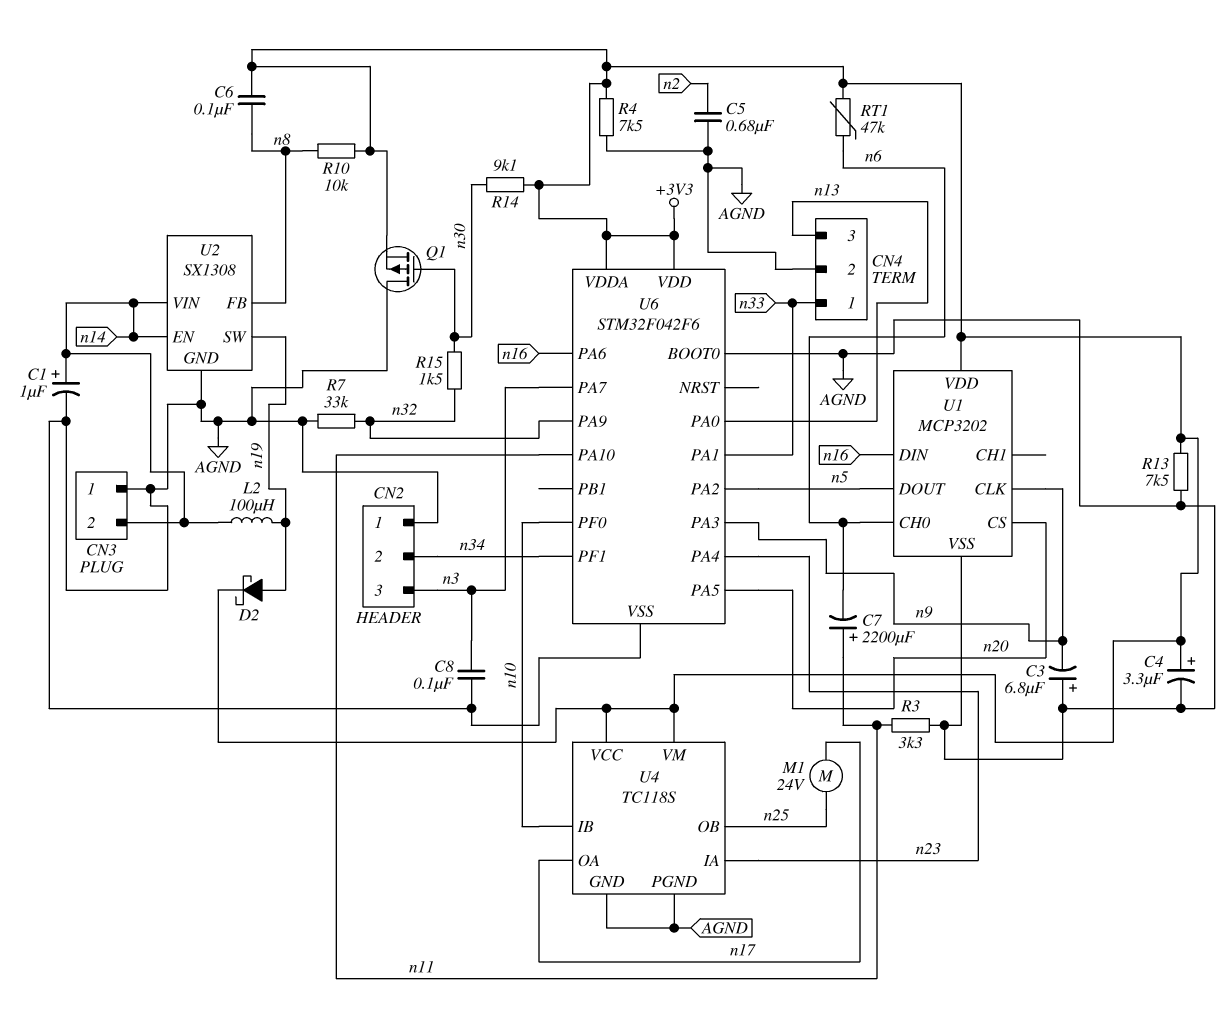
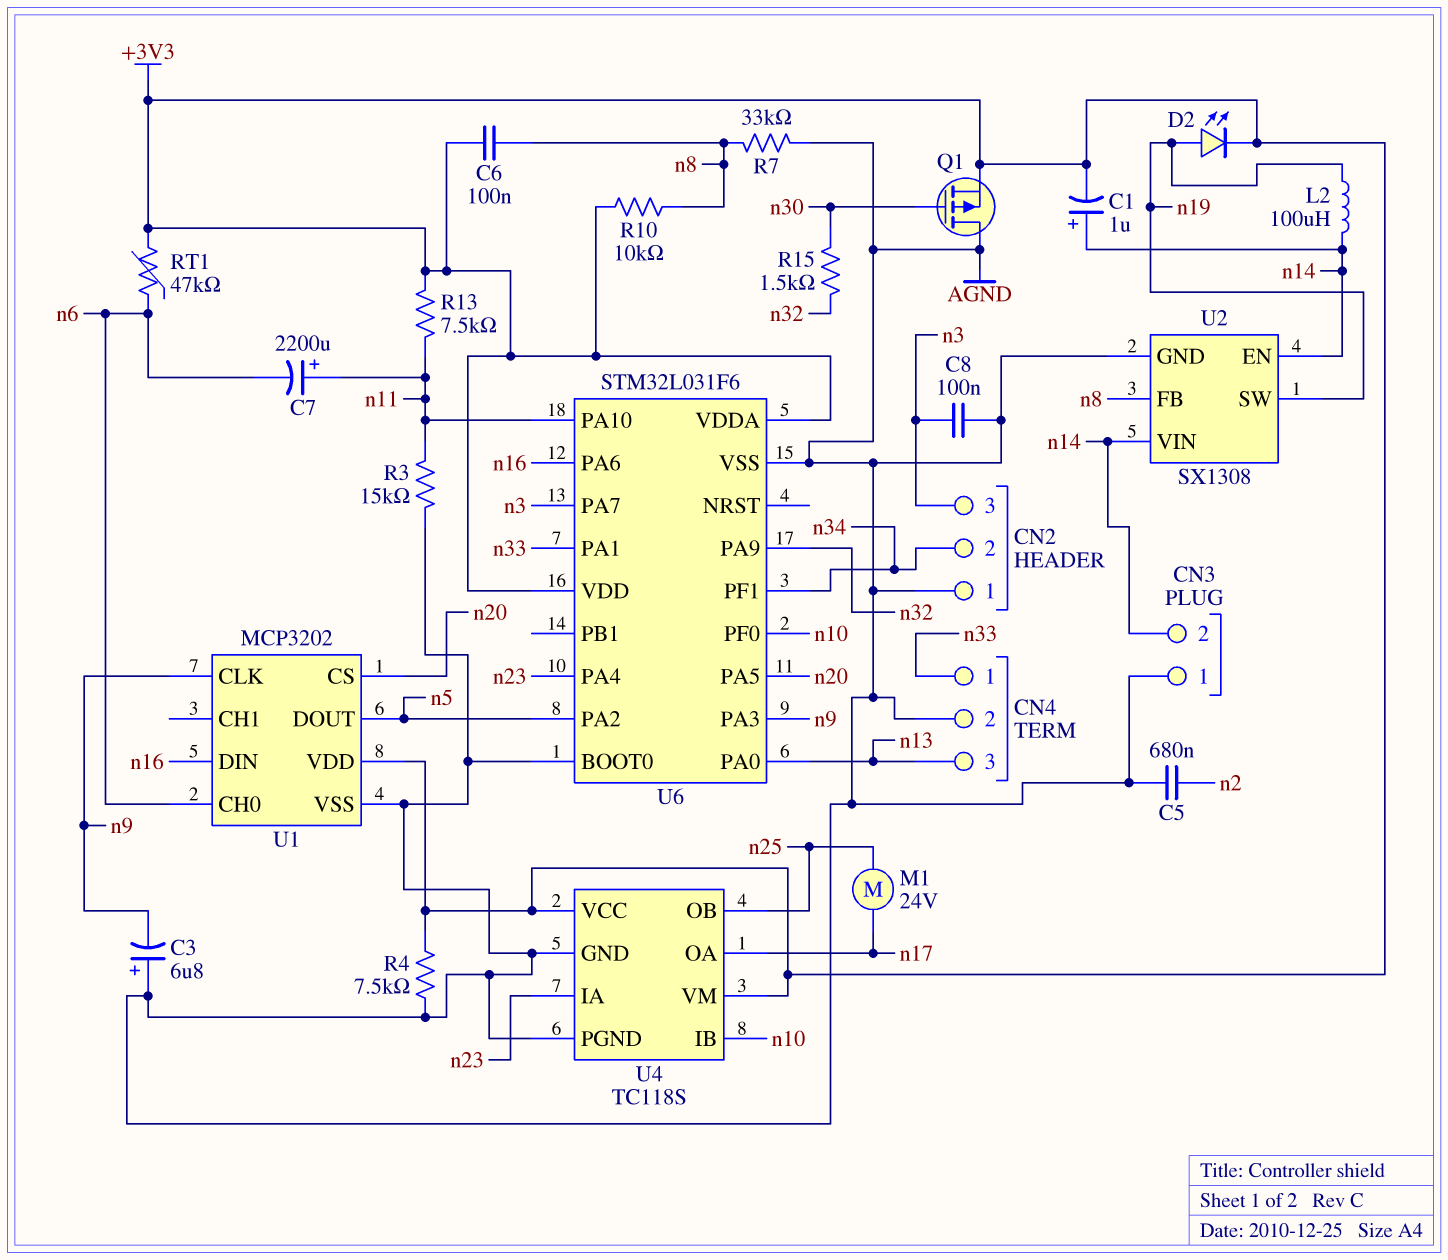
C1: 1uF (plus n14, minus AGND) -> 1uF (plus n14, minus +3V3)
C4: 3.3uF (plus +3V3, minus AGND) -> none
D2: schottky (A n19, K +3V3) -> LED (A n19, K +3V3)
R3: 3.3k (AGND, n11) -> 15k (AGND, n11)
R7: 33k (AGND, n32) -> 33k (AGND, n8)
R13: 7.5k (+3V3, AGND) -> 7.5k (+3V3, n11)
R14: 9.1k (+3V3, n30) -> none
U6: STM32F042F6 -> STM32L031F6

